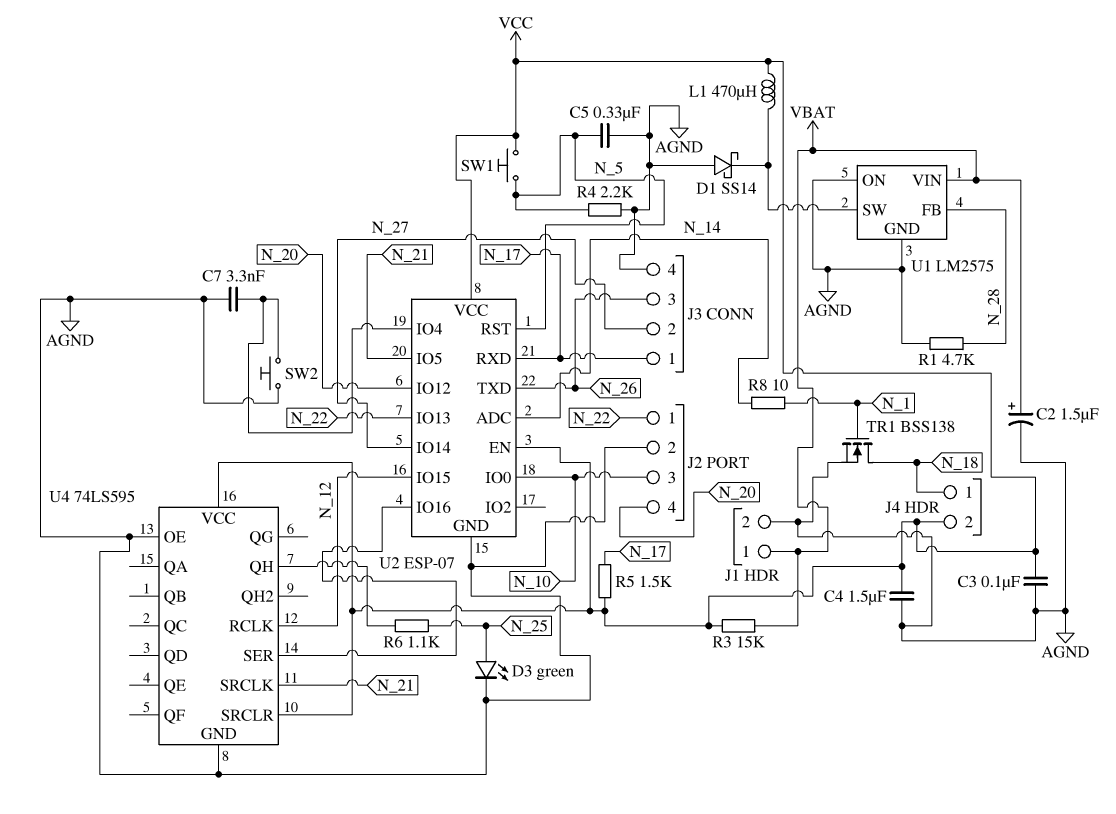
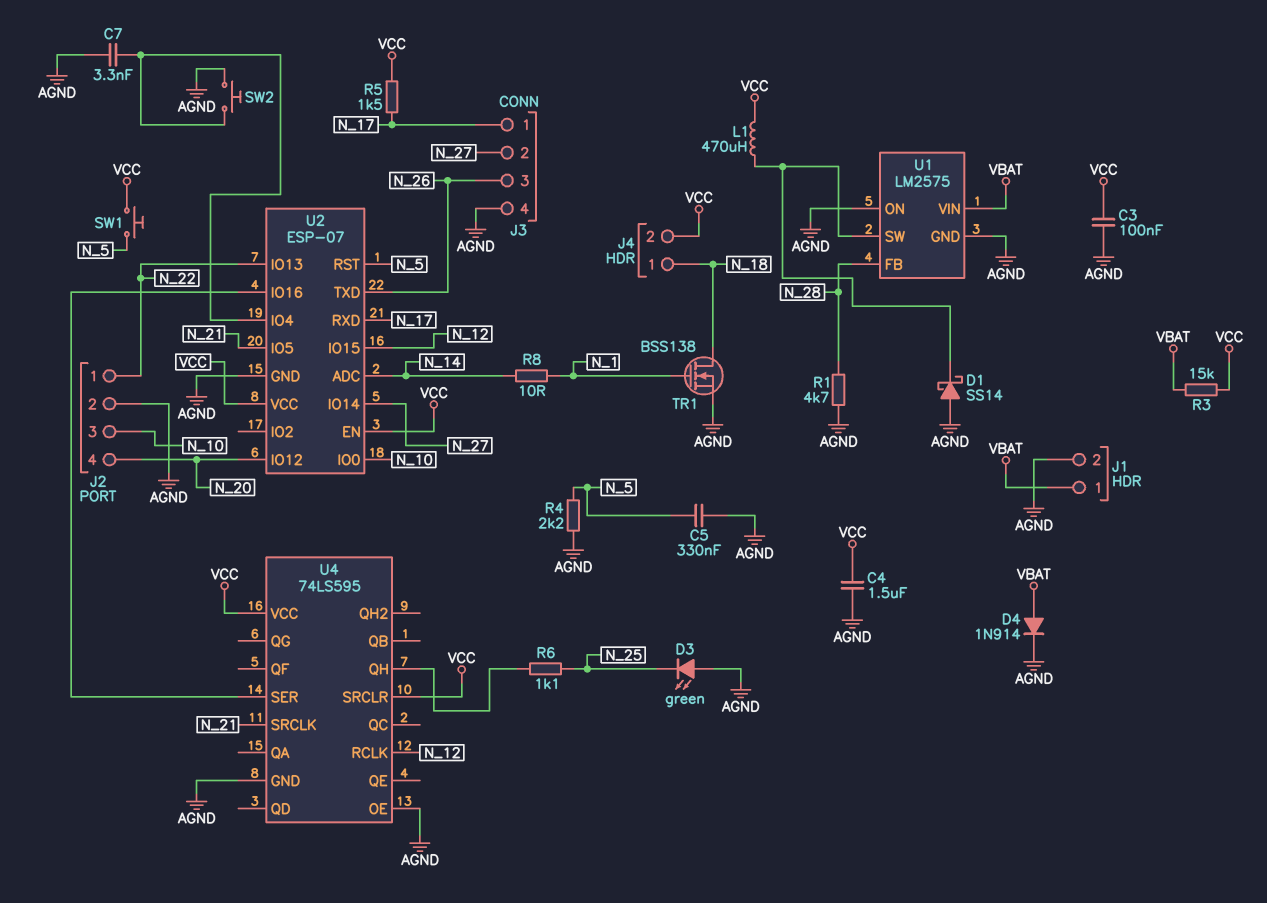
C2: 1.5uF (plus VBAT, minus AGND) -> none
D3: LED green (A N_25, K AGND) -> LED green (A AGND, K N_25)
D4: none -> diode 1N914 (A VBAT, K AGND)

